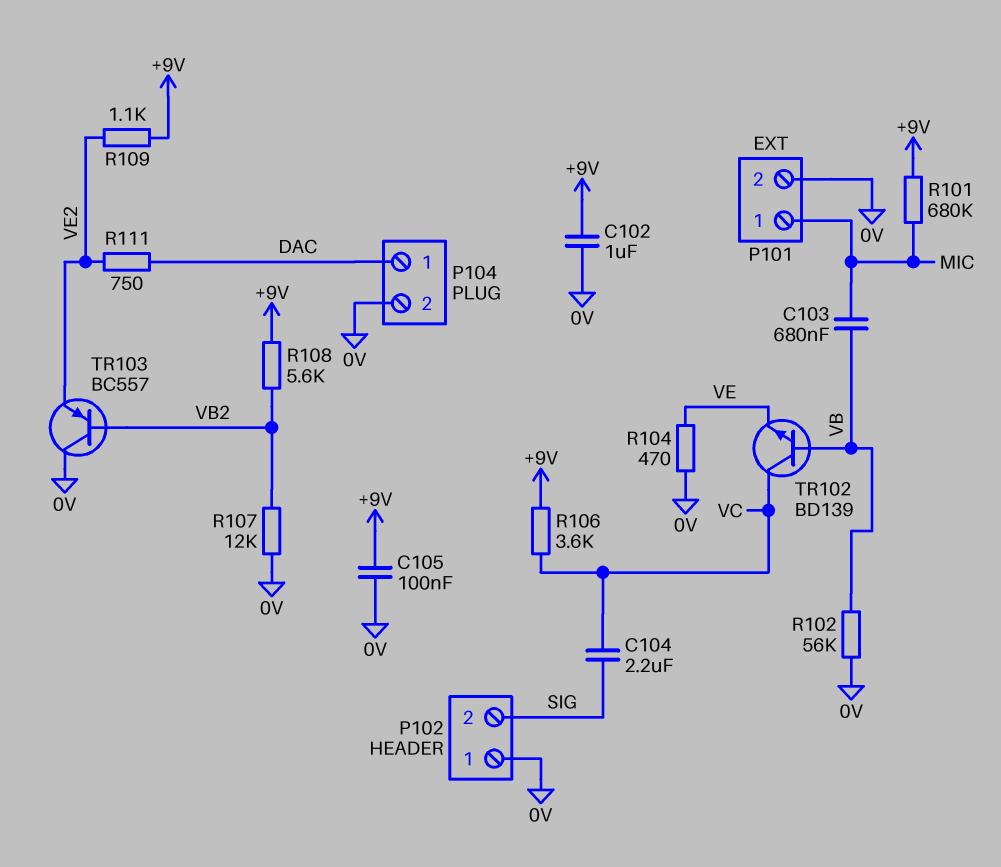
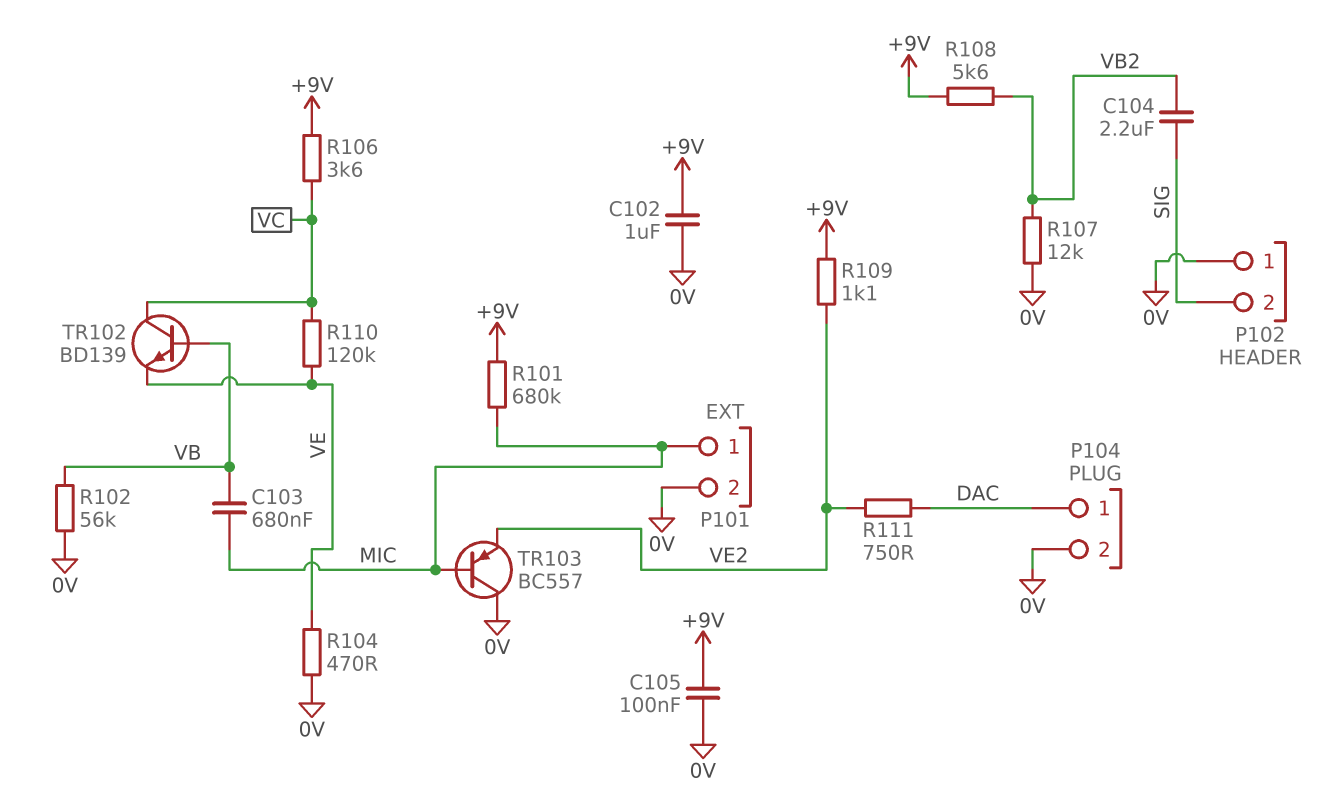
C104: 2.2uF (SIG, VC) -> 2.2uF (SIG, VB2)
R110: none -> 120k (VC, VE)
TR103: PNP BC557 (B VB2, C 0V, E VE2) -> PNP BC557 (B MIC, C 0V, E VE2)

